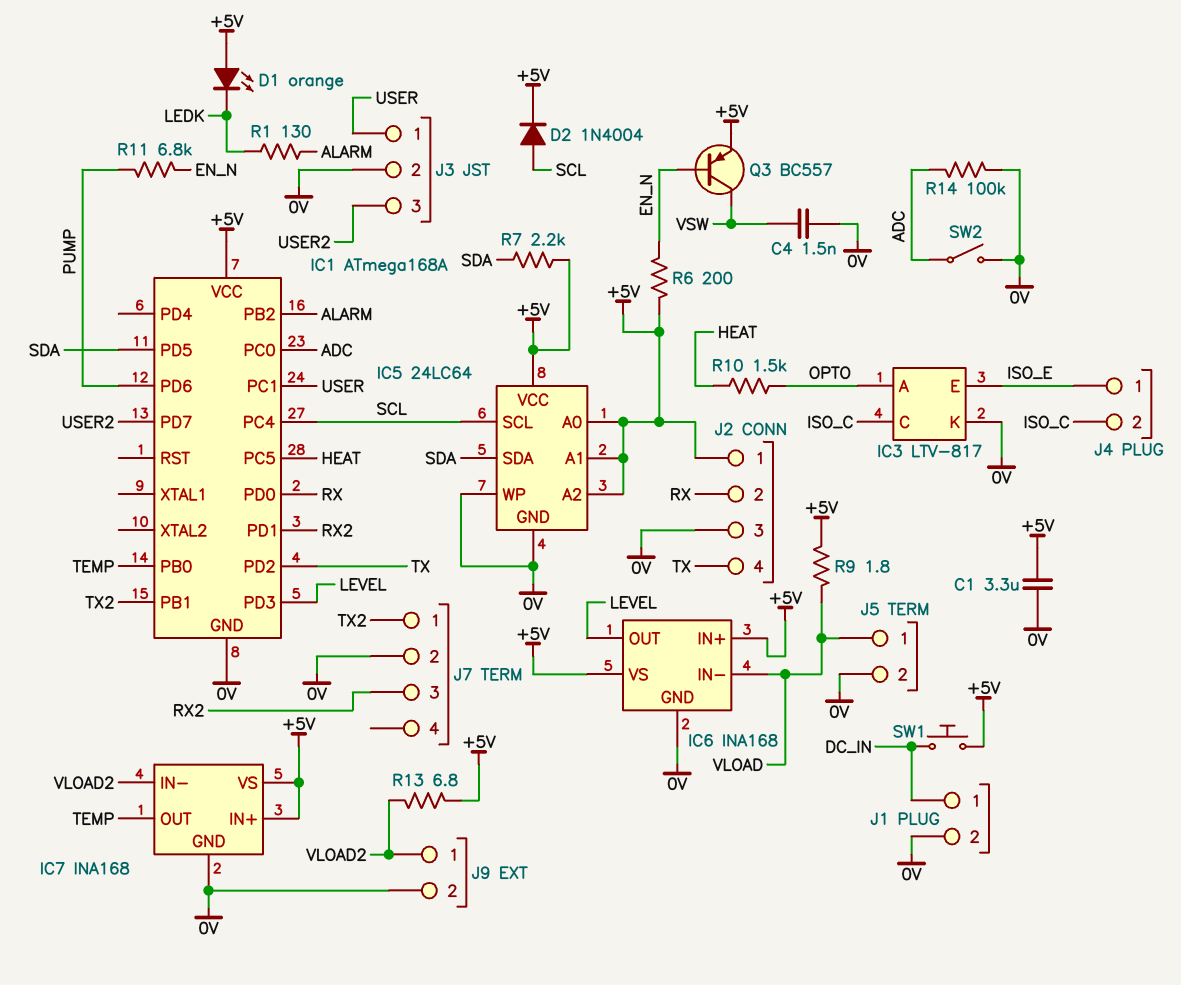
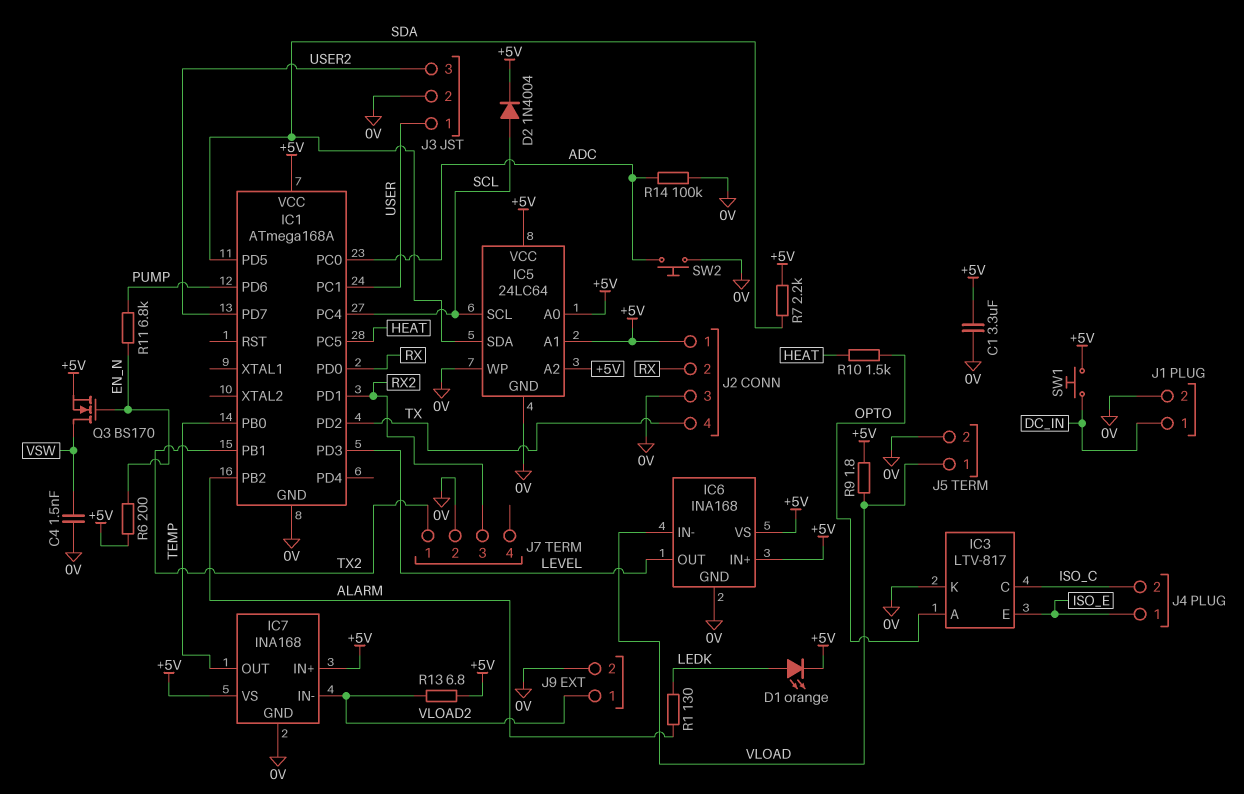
D1: LED orange (A +5V, K LEDK) -> LED orange (A LEDK, K +5V)
Q3: PNP BC557 (B EN_N, C VSW, E +5V) -> NMOS BS170 (G EN_N, D VSW, S +5V)
SW2: switch (0V, ADC) -> button (0V, ADC)

